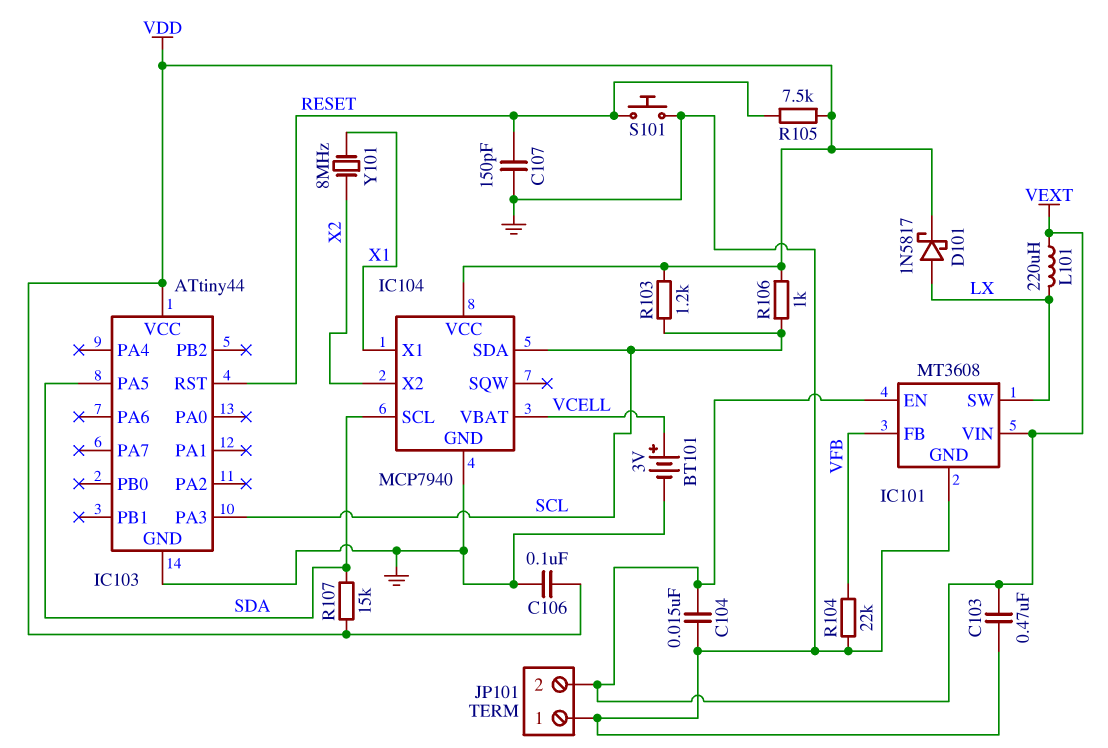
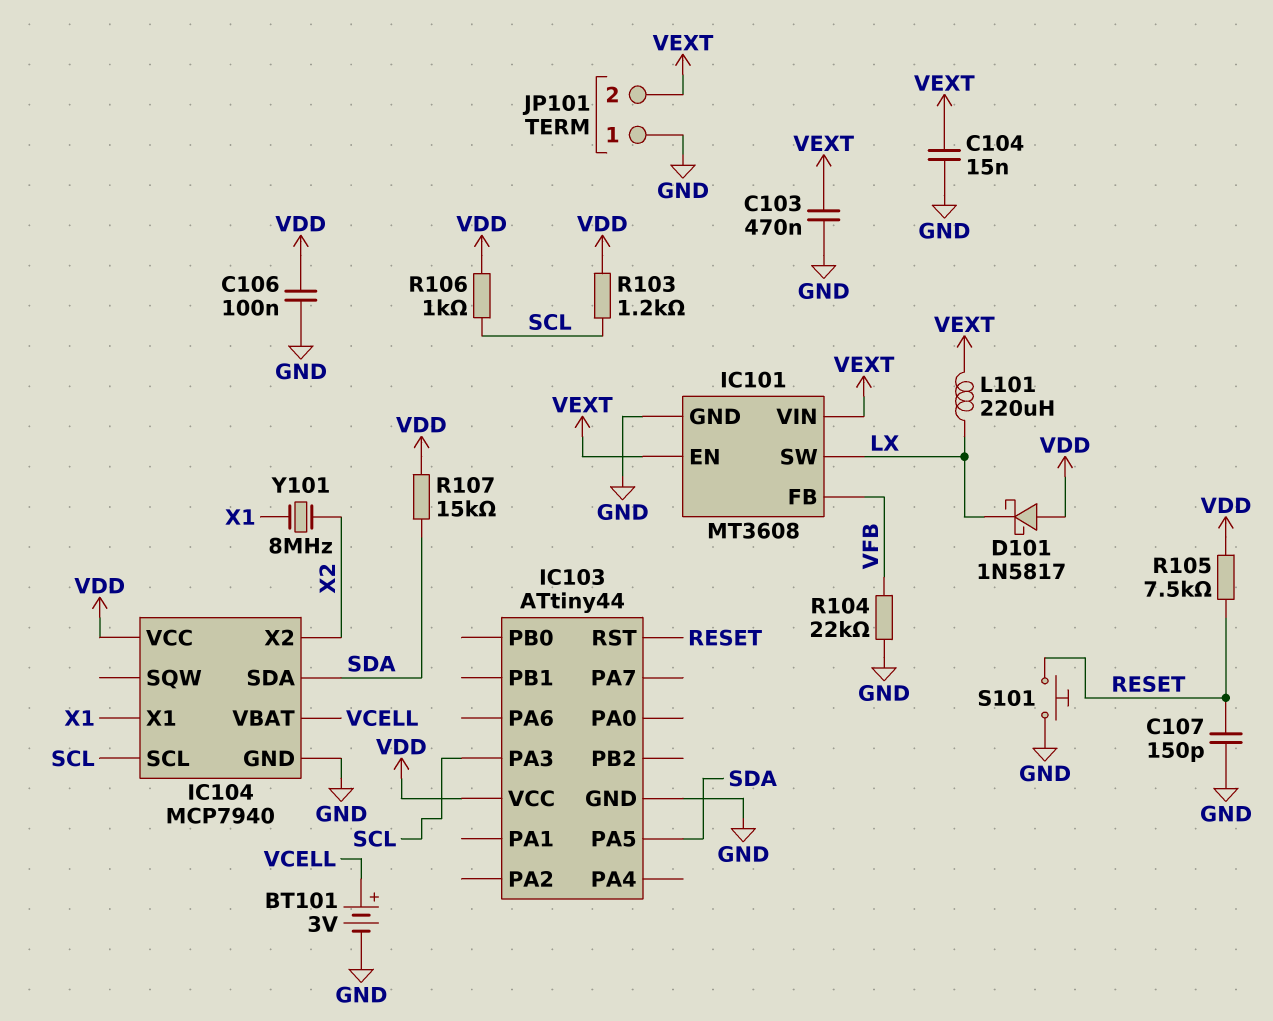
D101: schottky 1N5817 (A LX, K VDD) -> schottky 1N5817 (A VDD, K LX)
IC104 pin SCL: SDA -> SCL
IC104 pin SDA: SCL -> SDA

